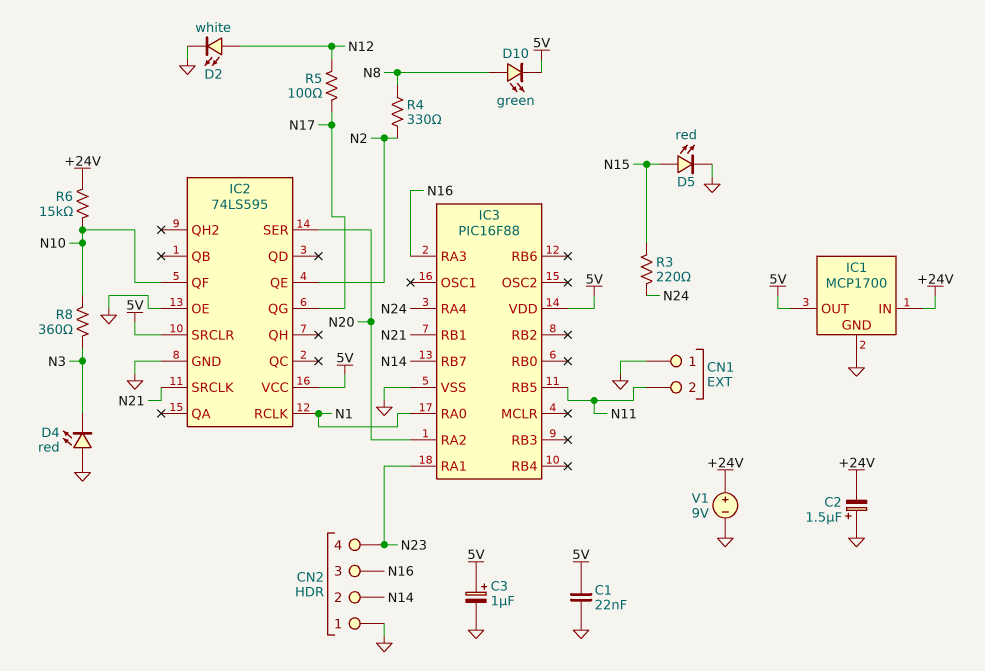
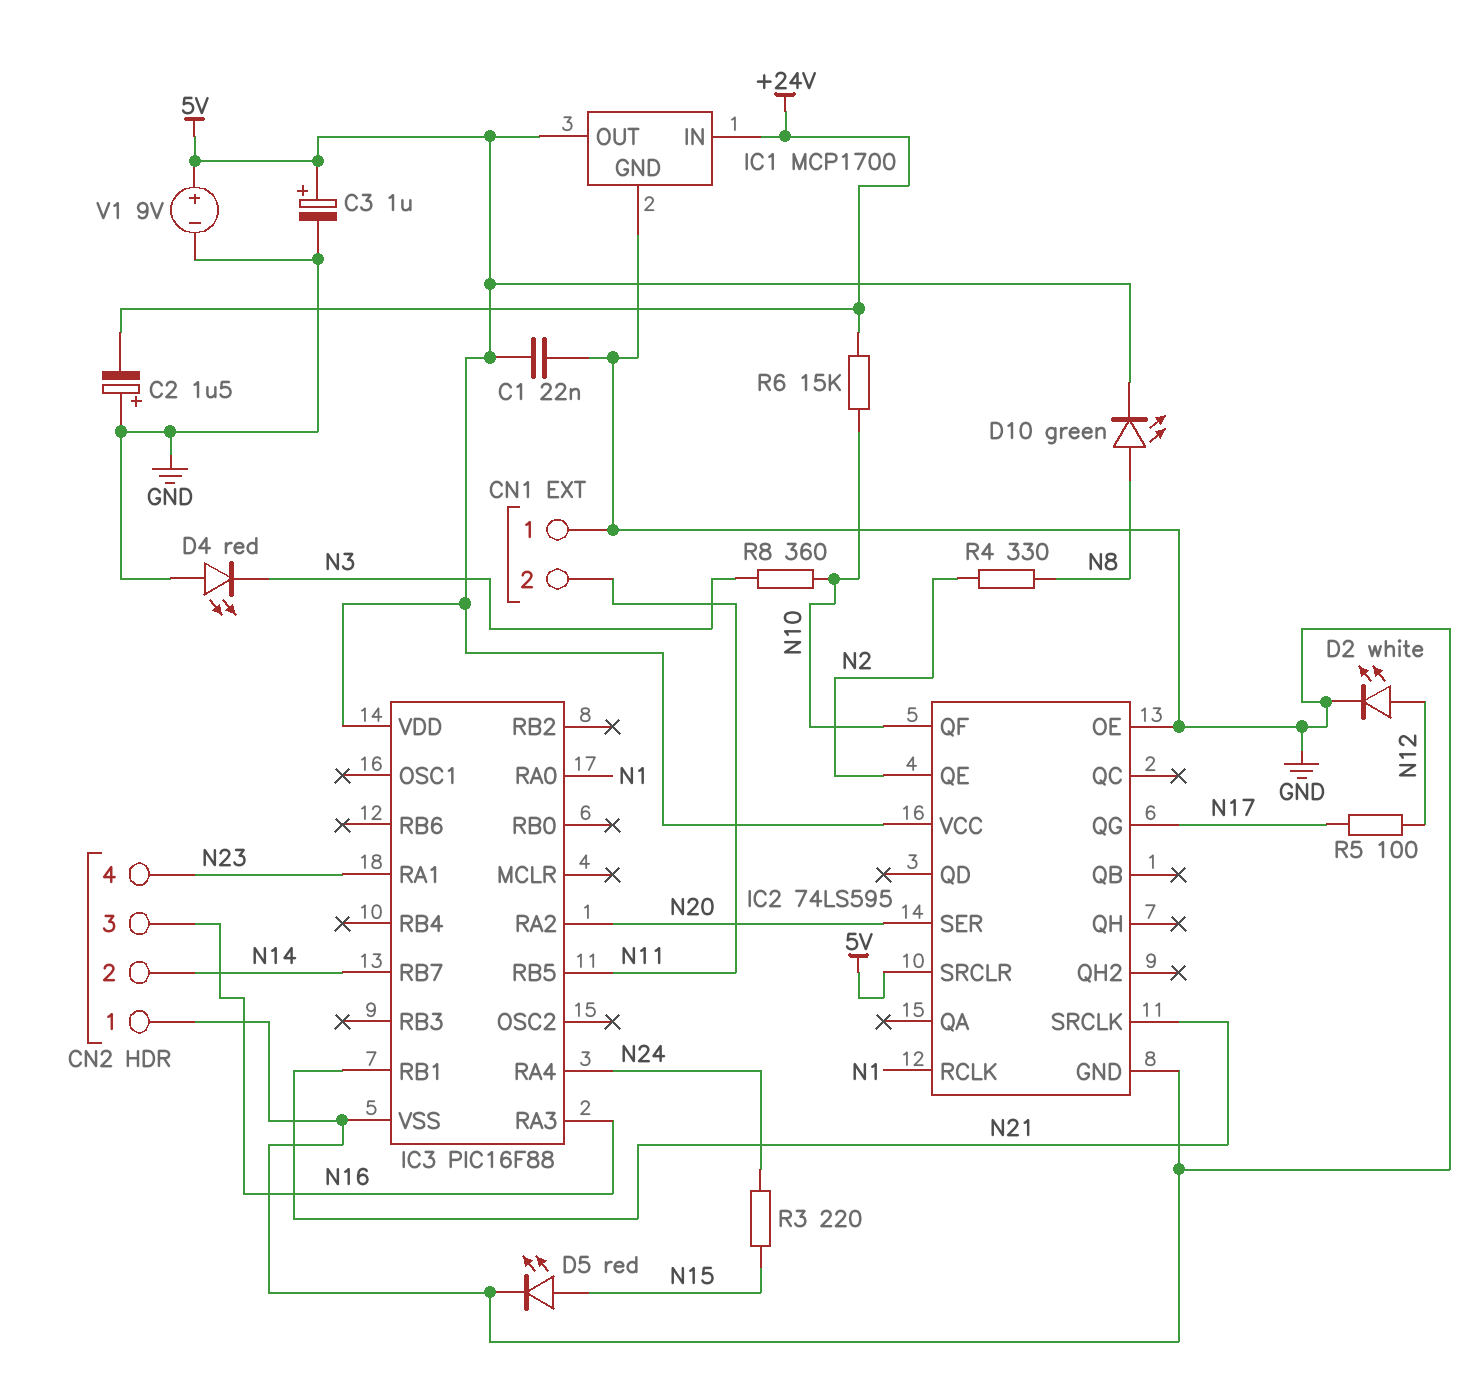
V1: 9V (plus +24V, minus GND) -> 9V (plus 5V, minus GND)

